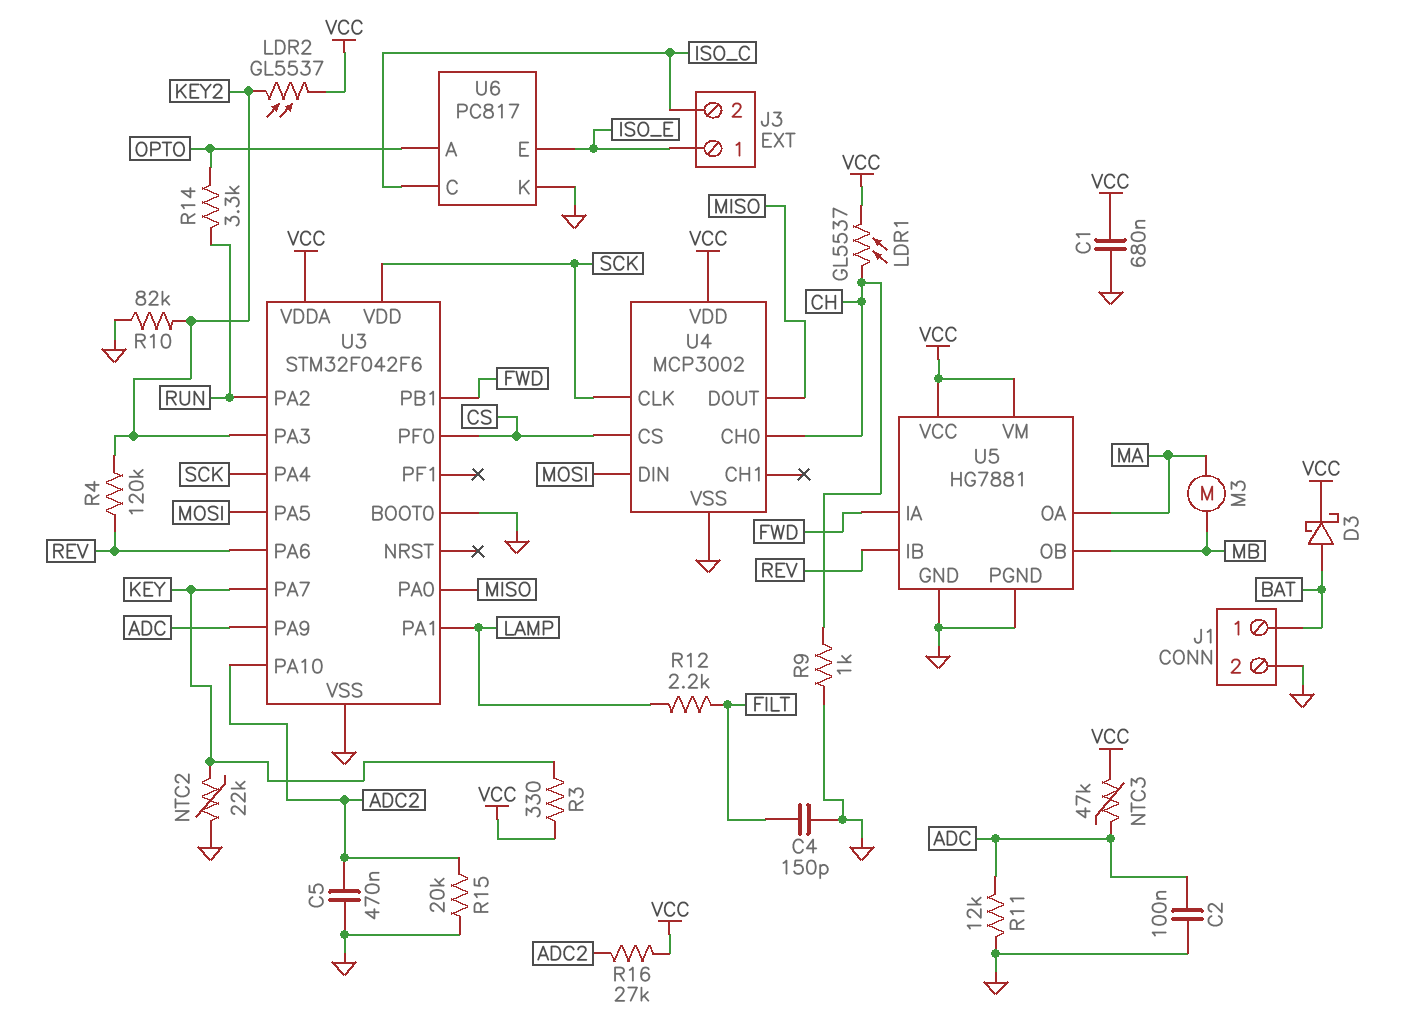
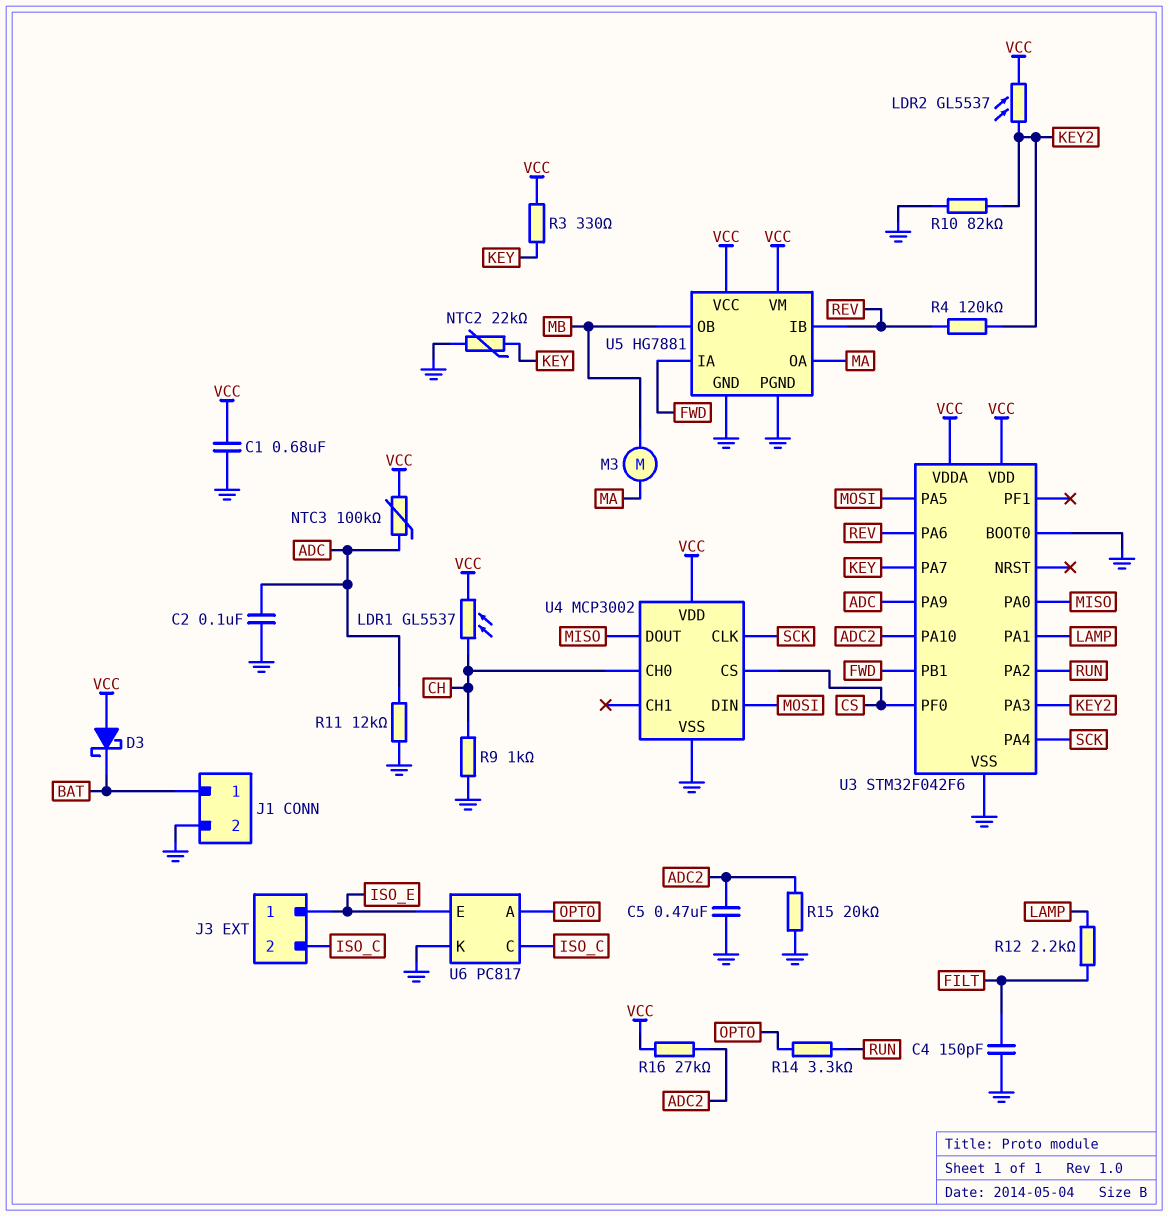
D3: schottky (A BAT, K VCC) -> schottky (A VCC, K BAT)
NTC3: 47k (ADC, VCC) -> 100k (ADC, VCC)
U3 pin VDD: SCK -> VCC

